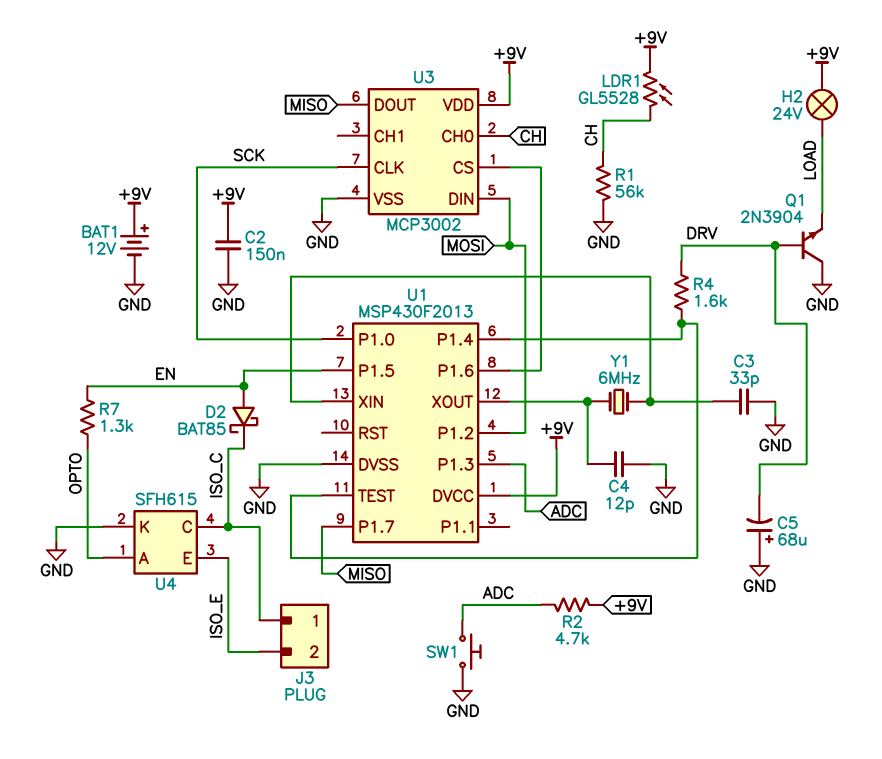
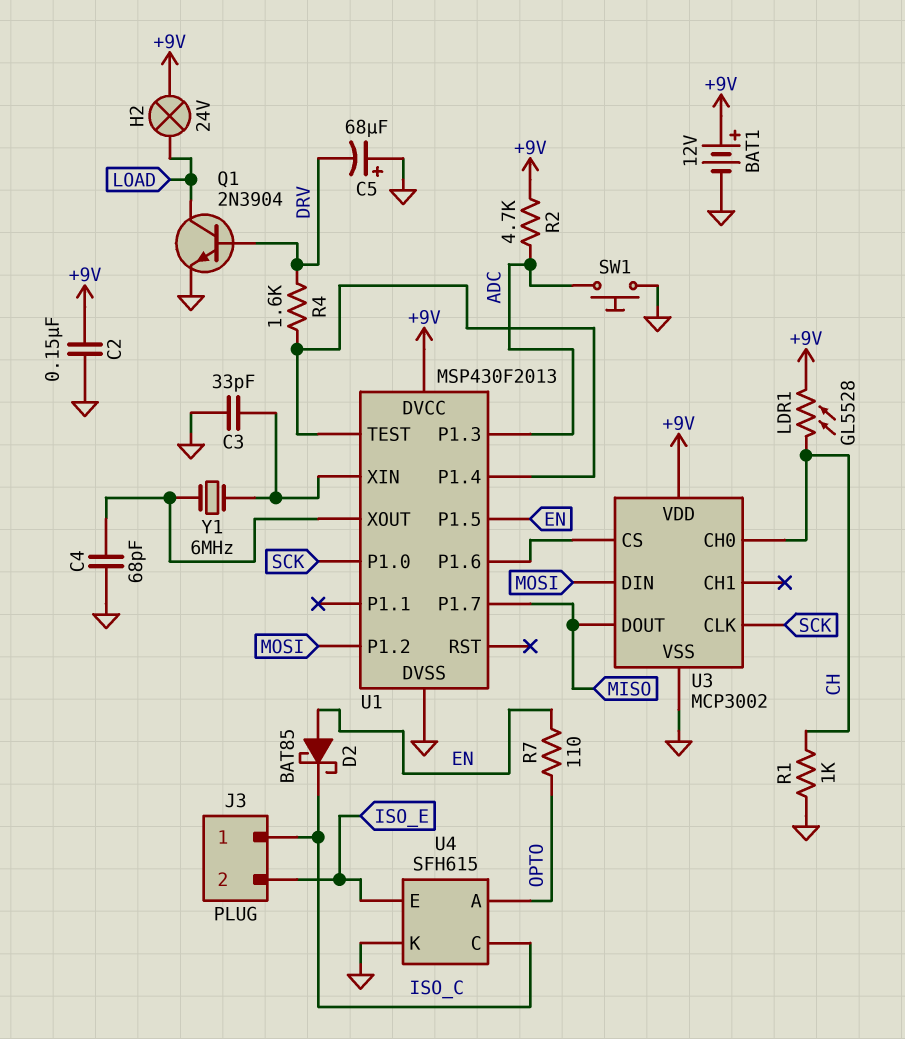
C4: 12pF (GND, U1/XOUT) -> 68pF (GND, U1/XOUT)
Q1: NPN 2N3904 (B DRV, C GND, E LOAD) -> NPN 2N3904 (B DRV, C LOAD, E GND)
R1: 56k (CH, GND) -> 1k (CH, GND)
R7: 1.3k (EN, OPTO) -> 110 (EN, OPTO)

